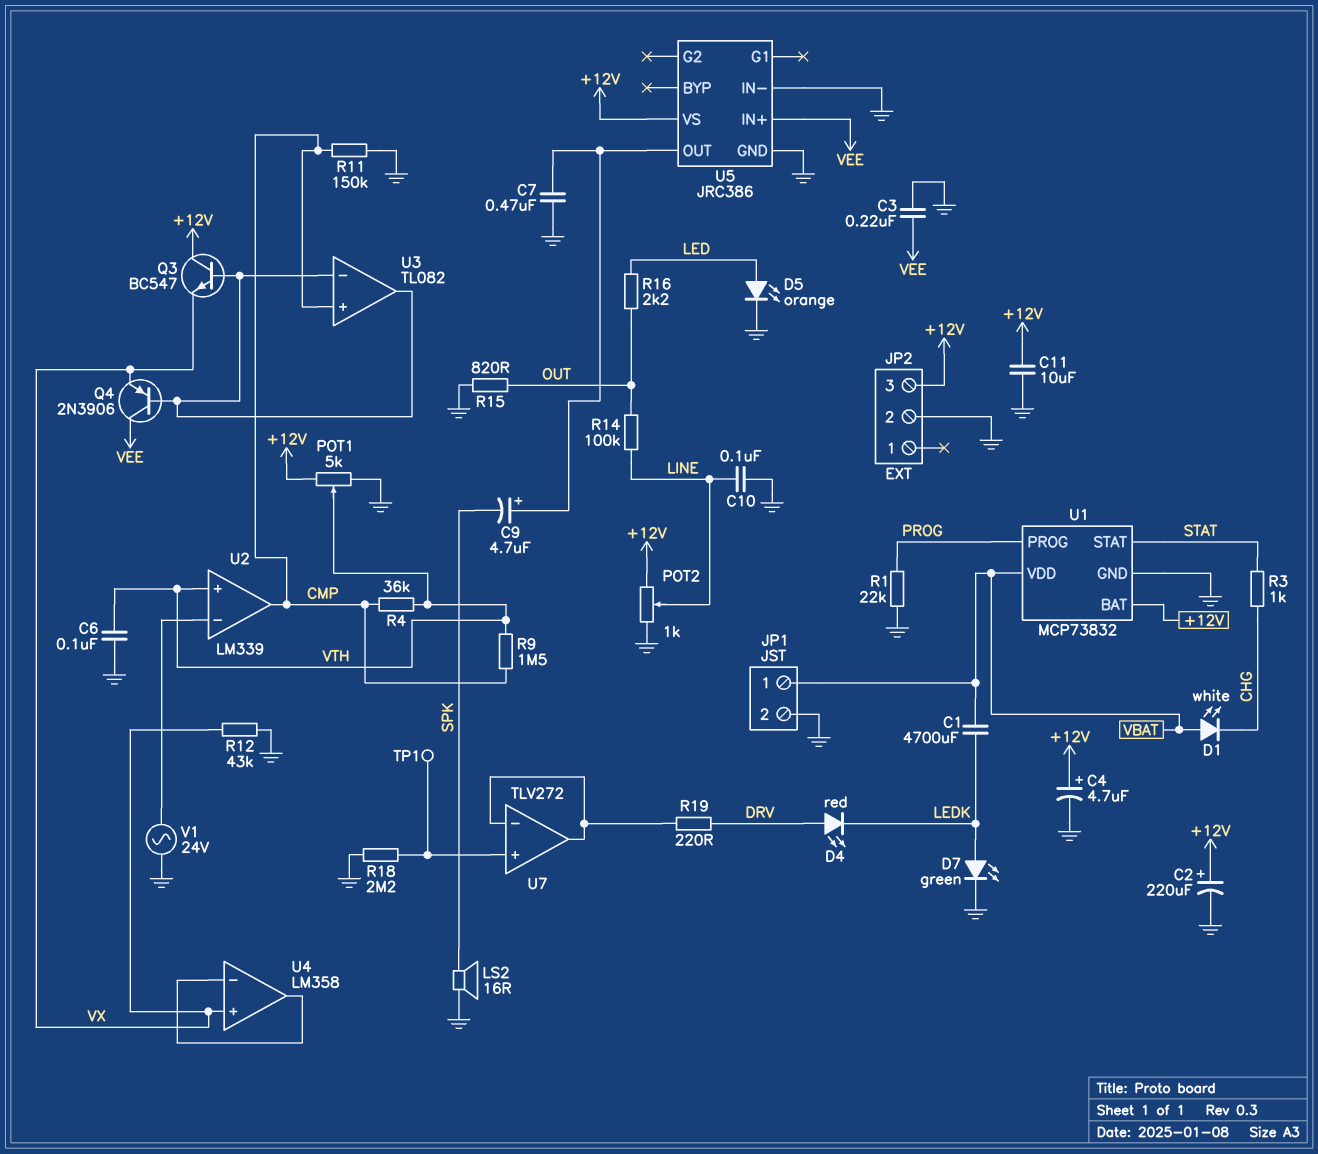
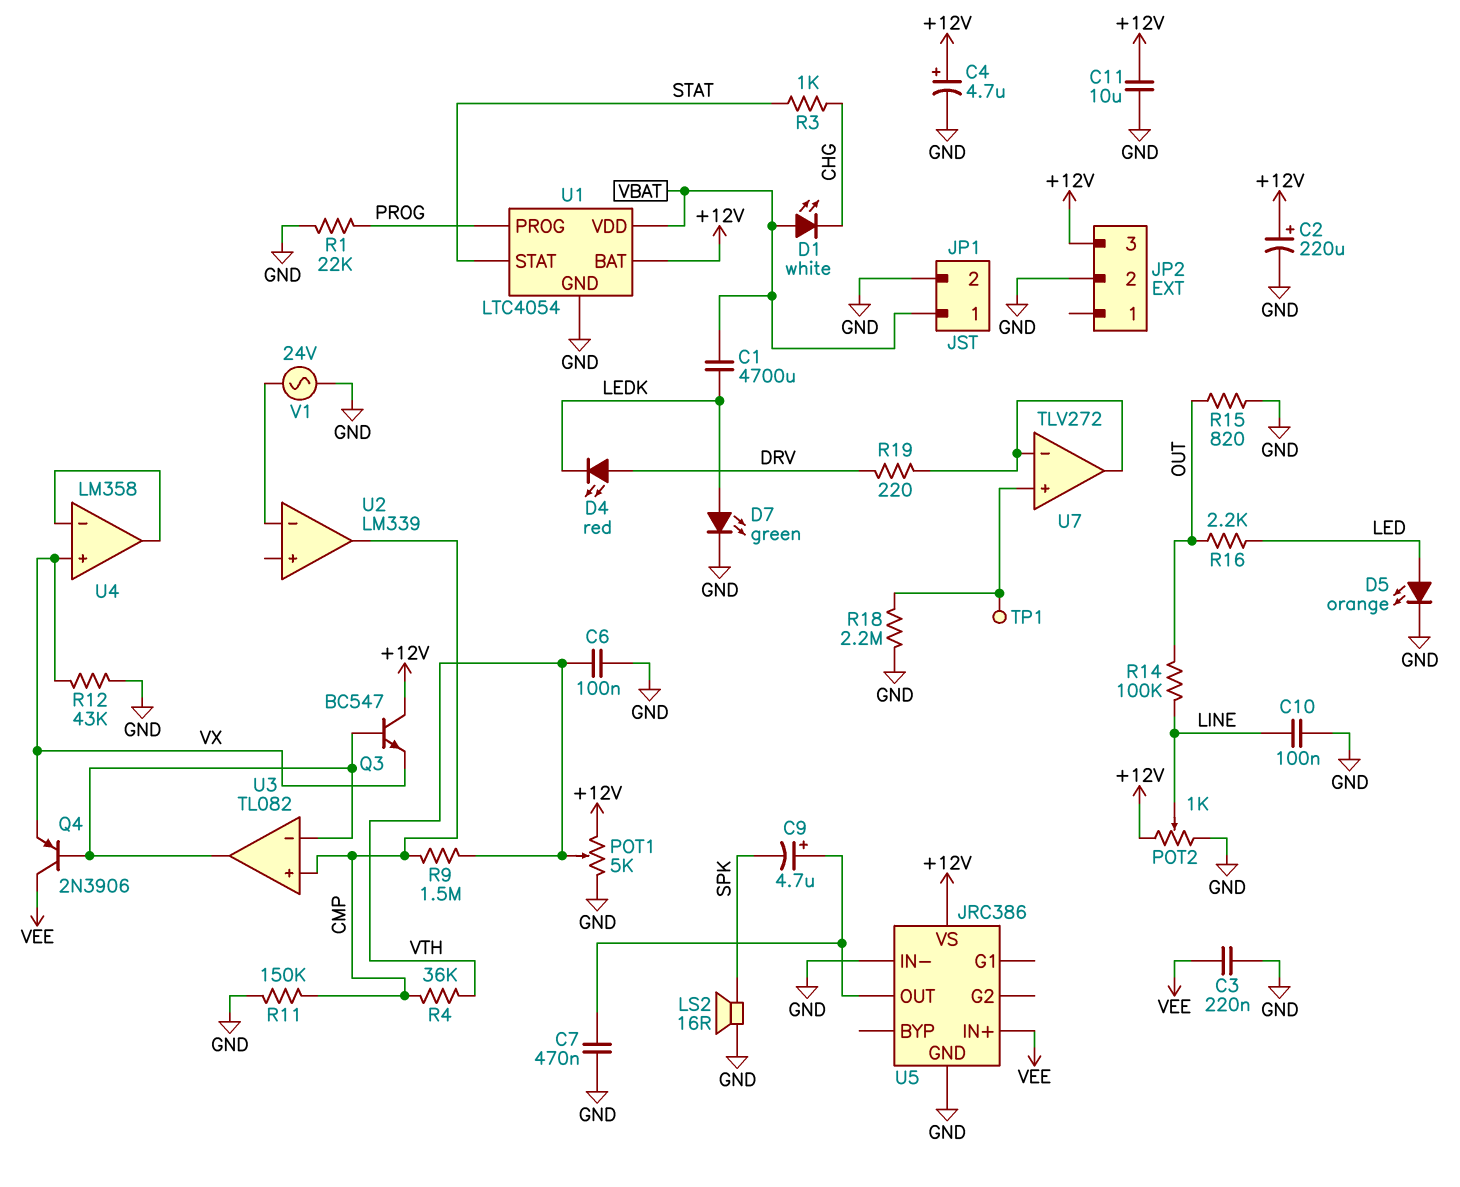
U1: MCP73832 -> LTC4054
U2 pin in+: VTH -> none

